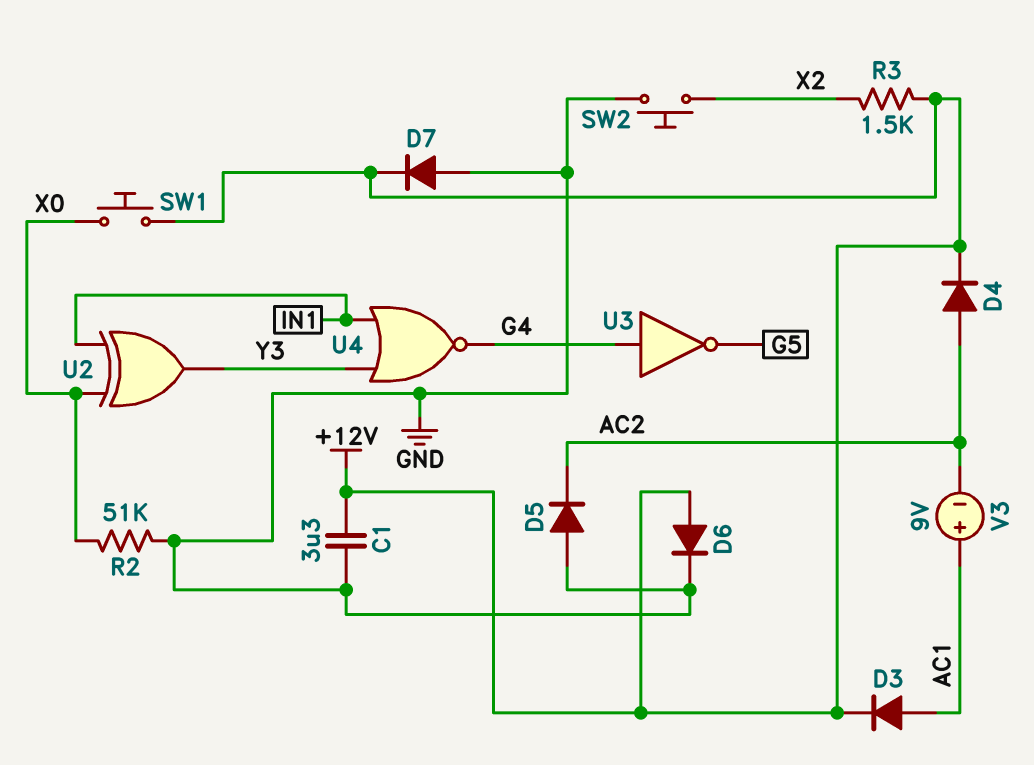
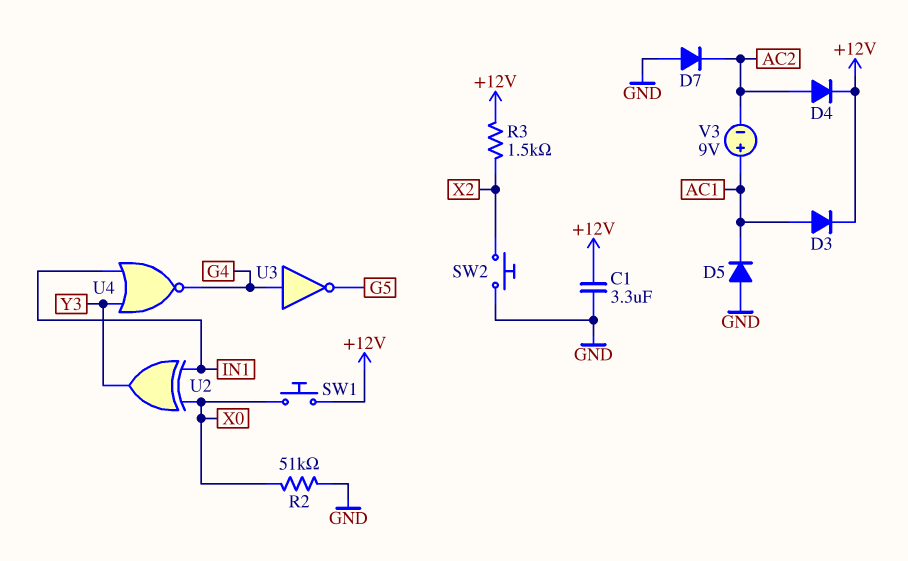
D5: diode (A GND, K AC2) -> diode (A GND, K AC1)
D6: diode (A +12V, K GND) -> none
D7: diode (A GND, K +12V) -> diode (A GND, K AC2)

